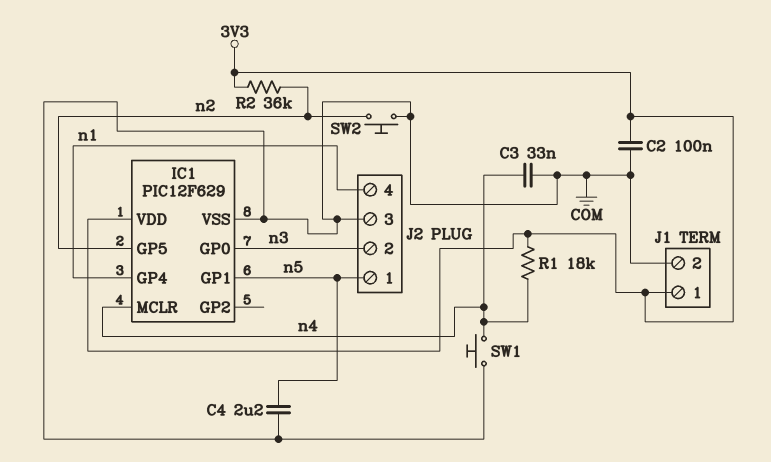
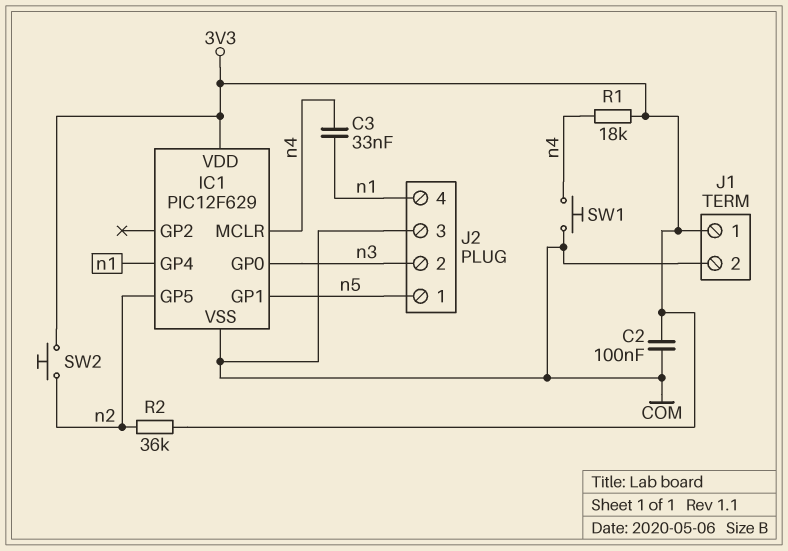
C3: 33nF (COM, n4) -> 33nF (n1, n4)
C4: 2.2uF (COM, n5) -> none
SW2: button (COM, n2) -> button (3V3, n2)

